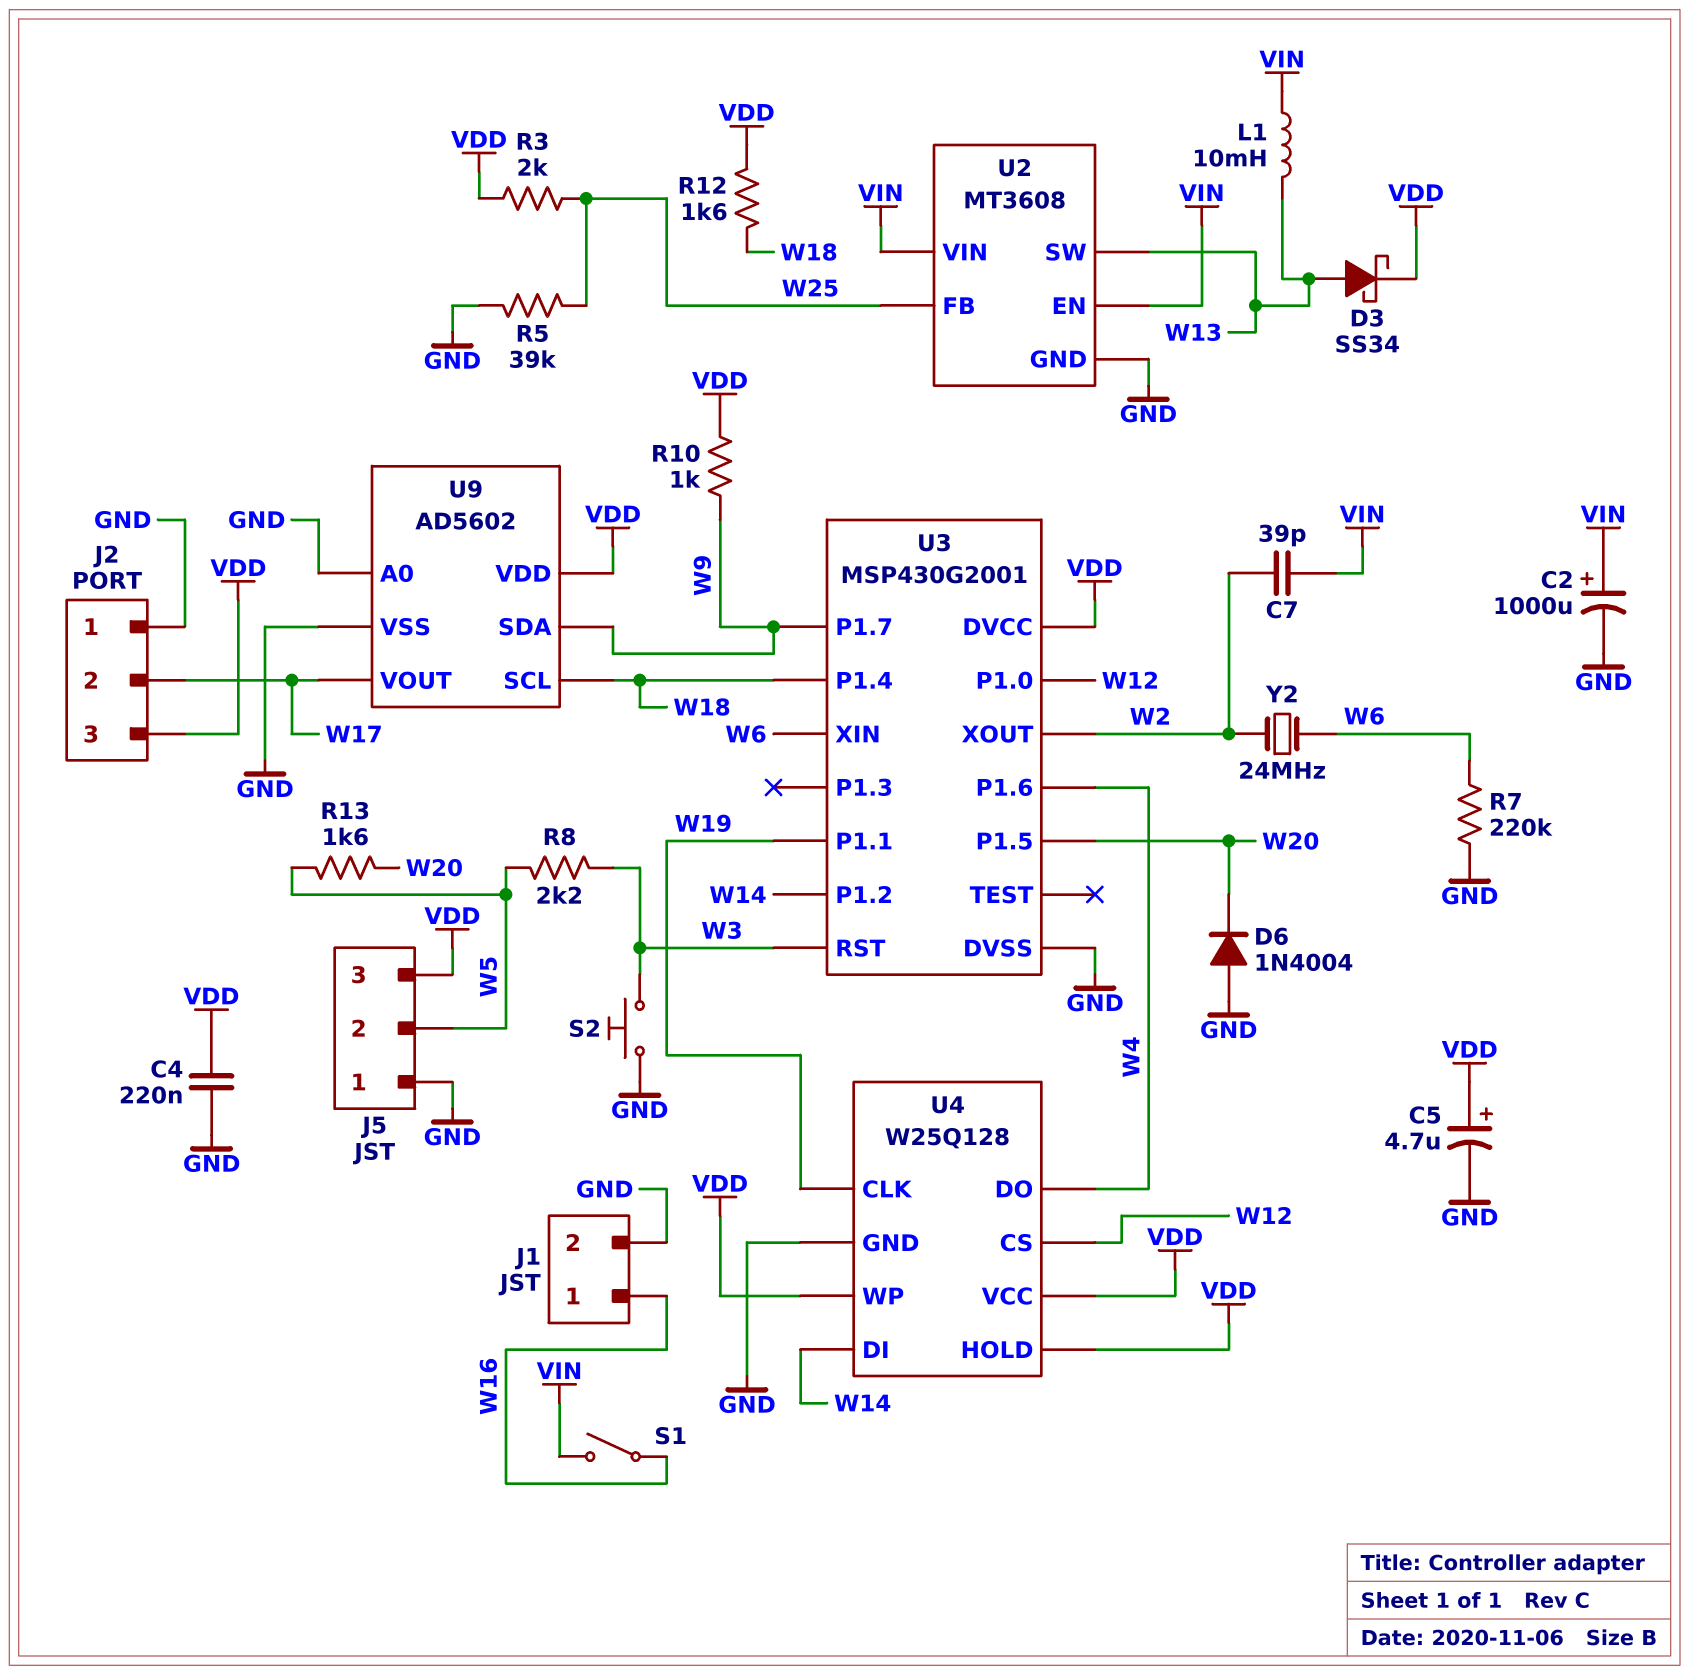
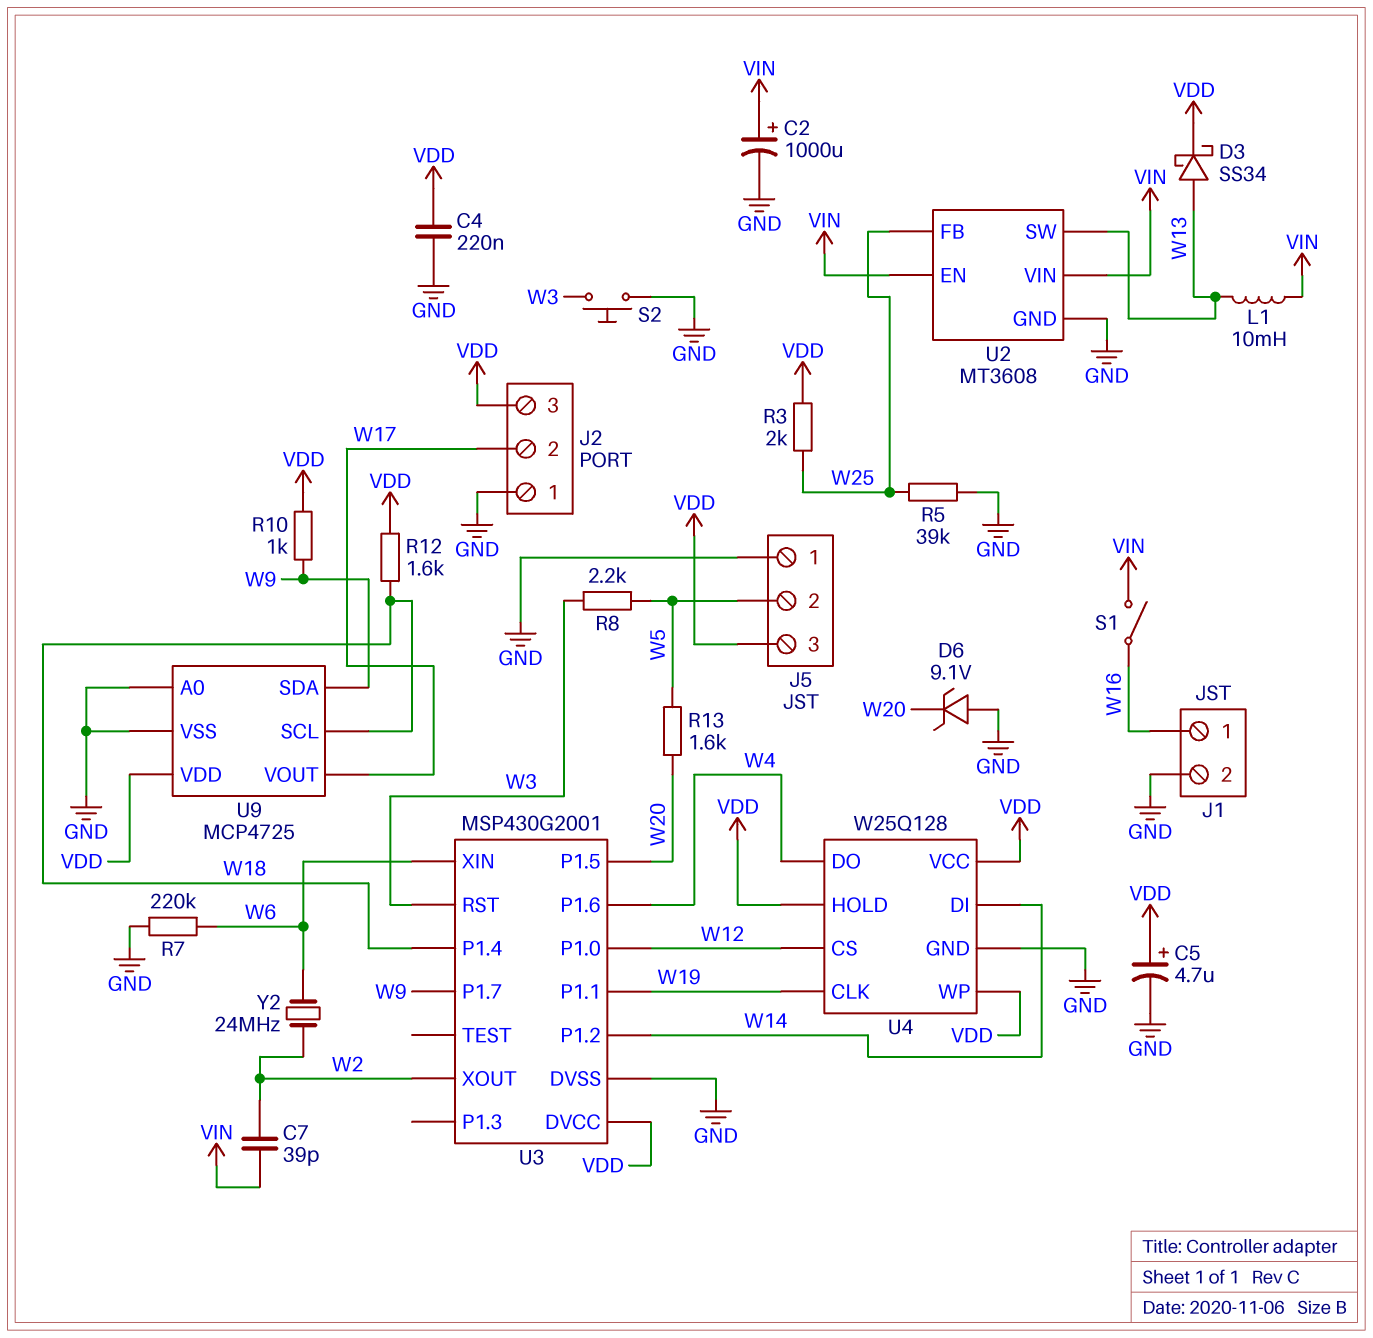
D6: diode 1N4004 (A GND, K W20) -> zener 9.1V (A GND, K W20)
U9: AD5602 -> MCP4725

